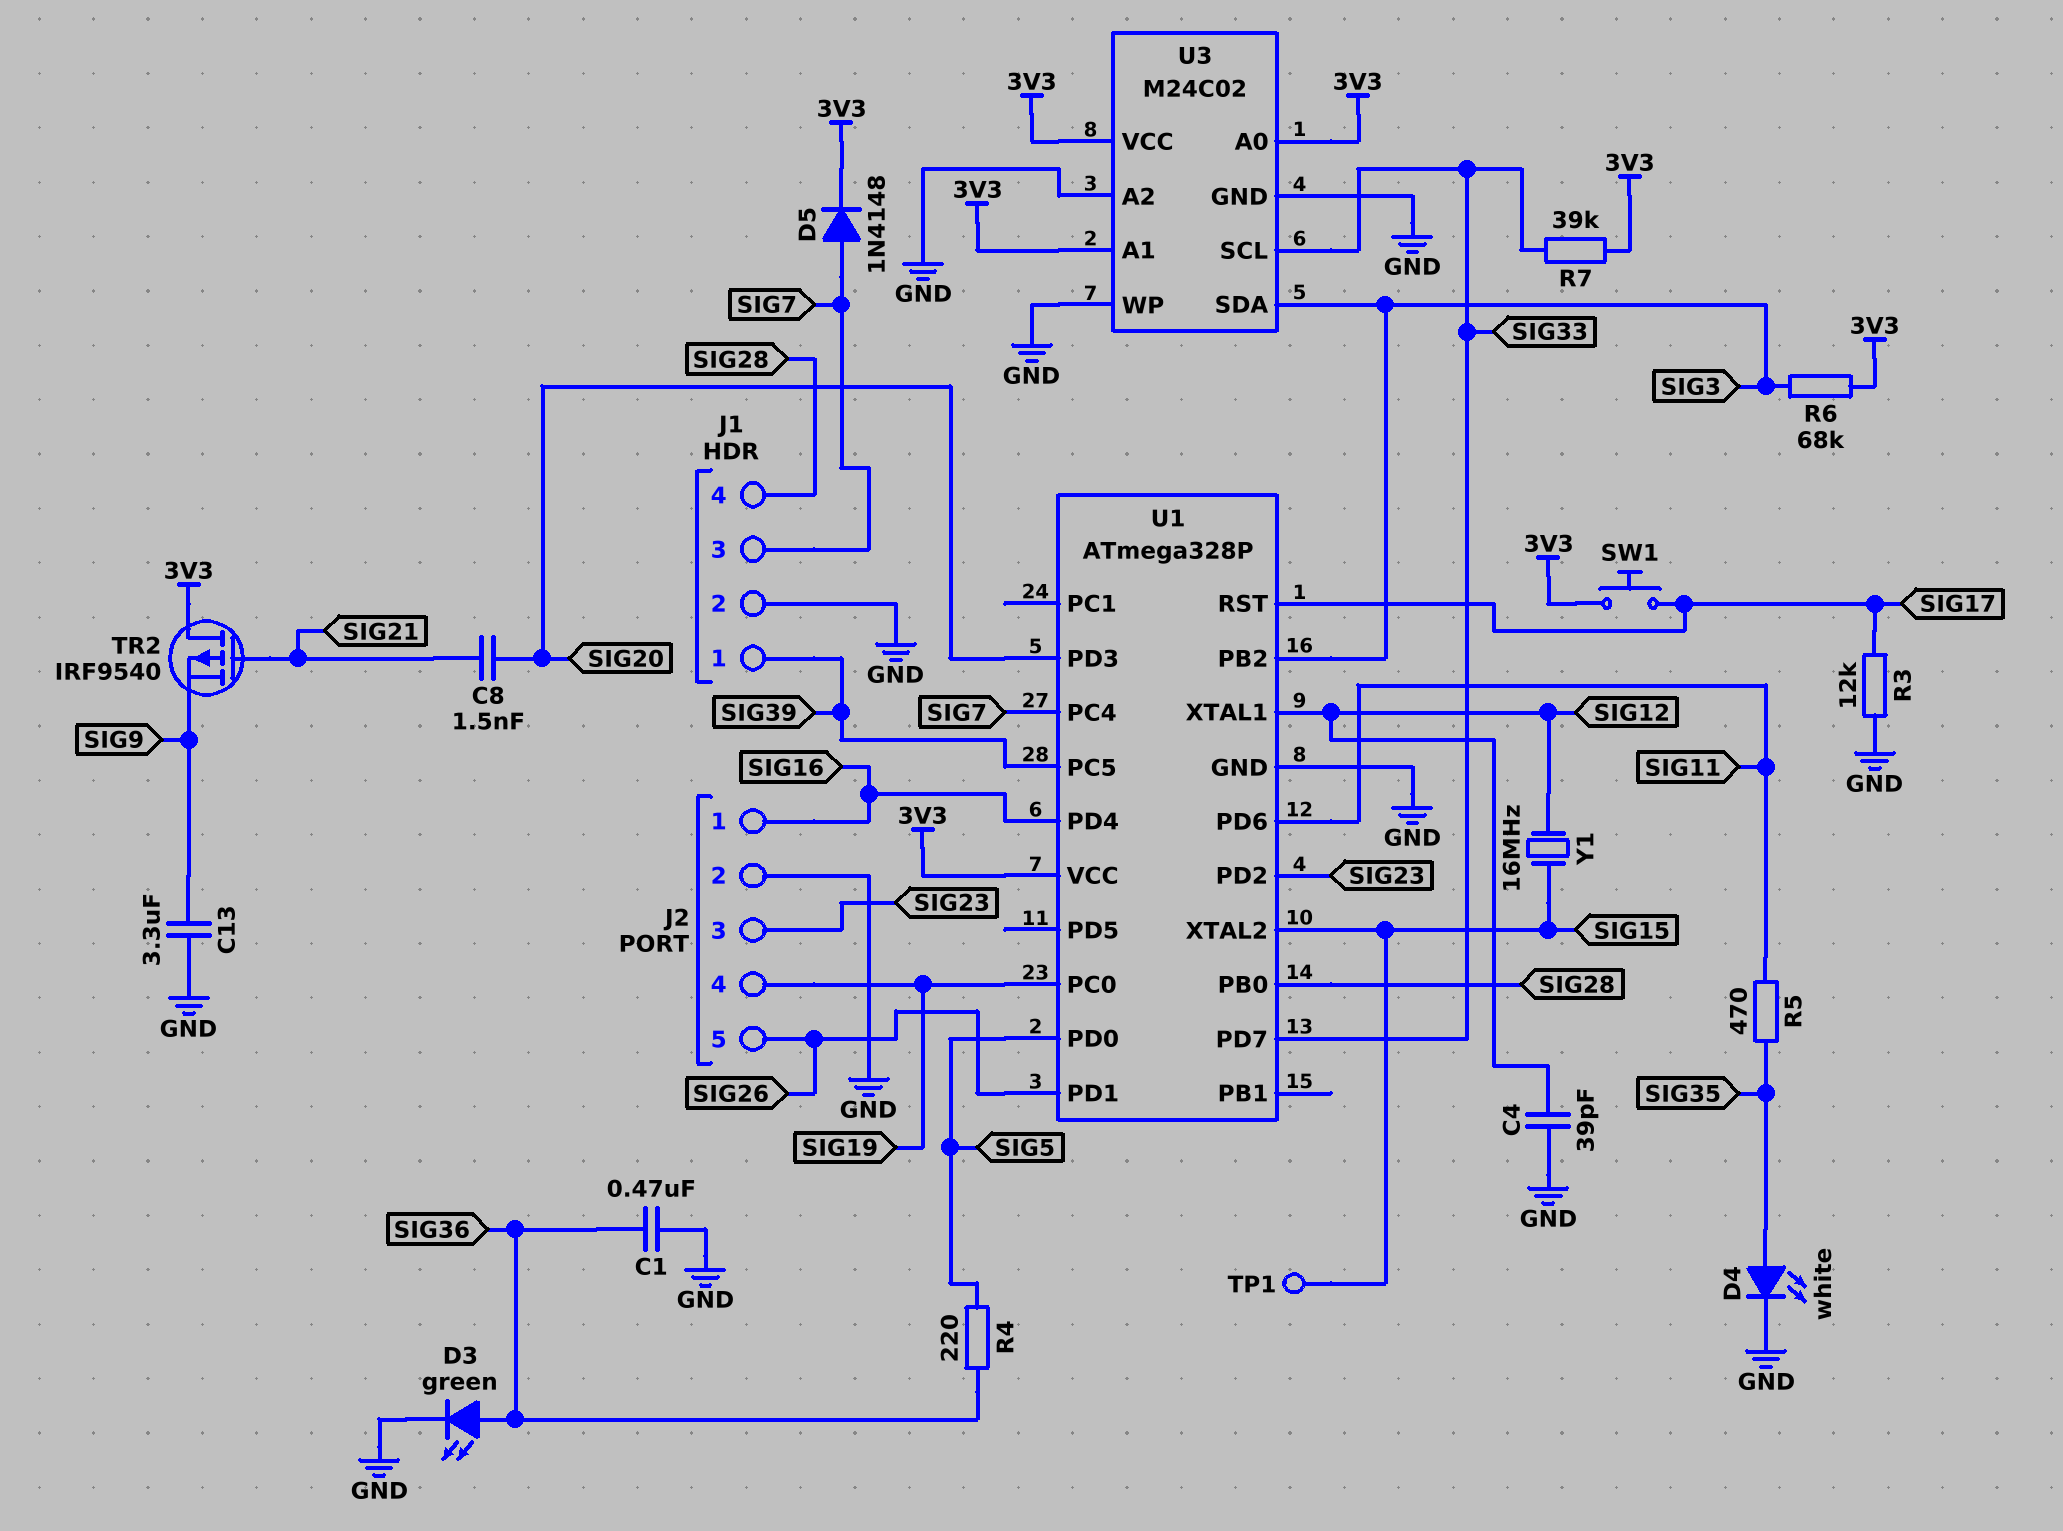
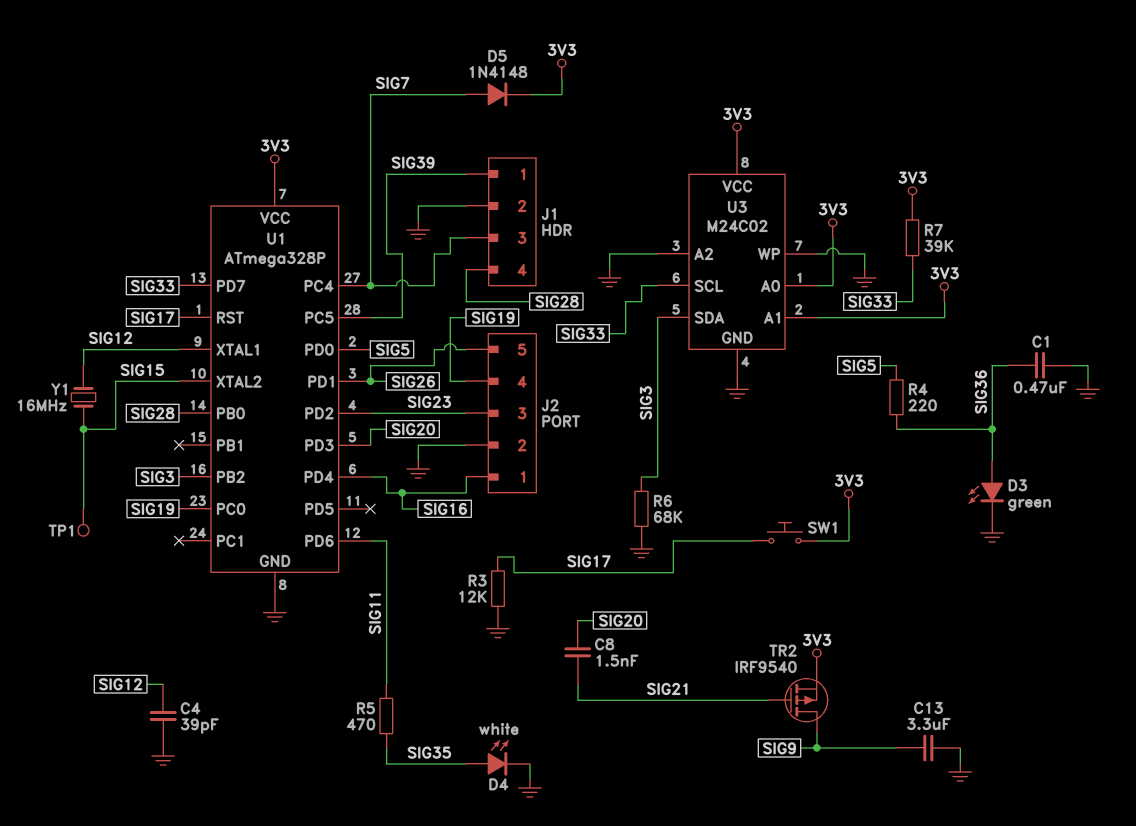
R6: 68k (3V3, SIG3) -> 68k (GND, SIG3)
TR2: PMOS IRF9540 (G SIG21, D 3V3, S SIG9) -> PMOS IRF9540 (G SIG21, D SIG9, S 3V3)

